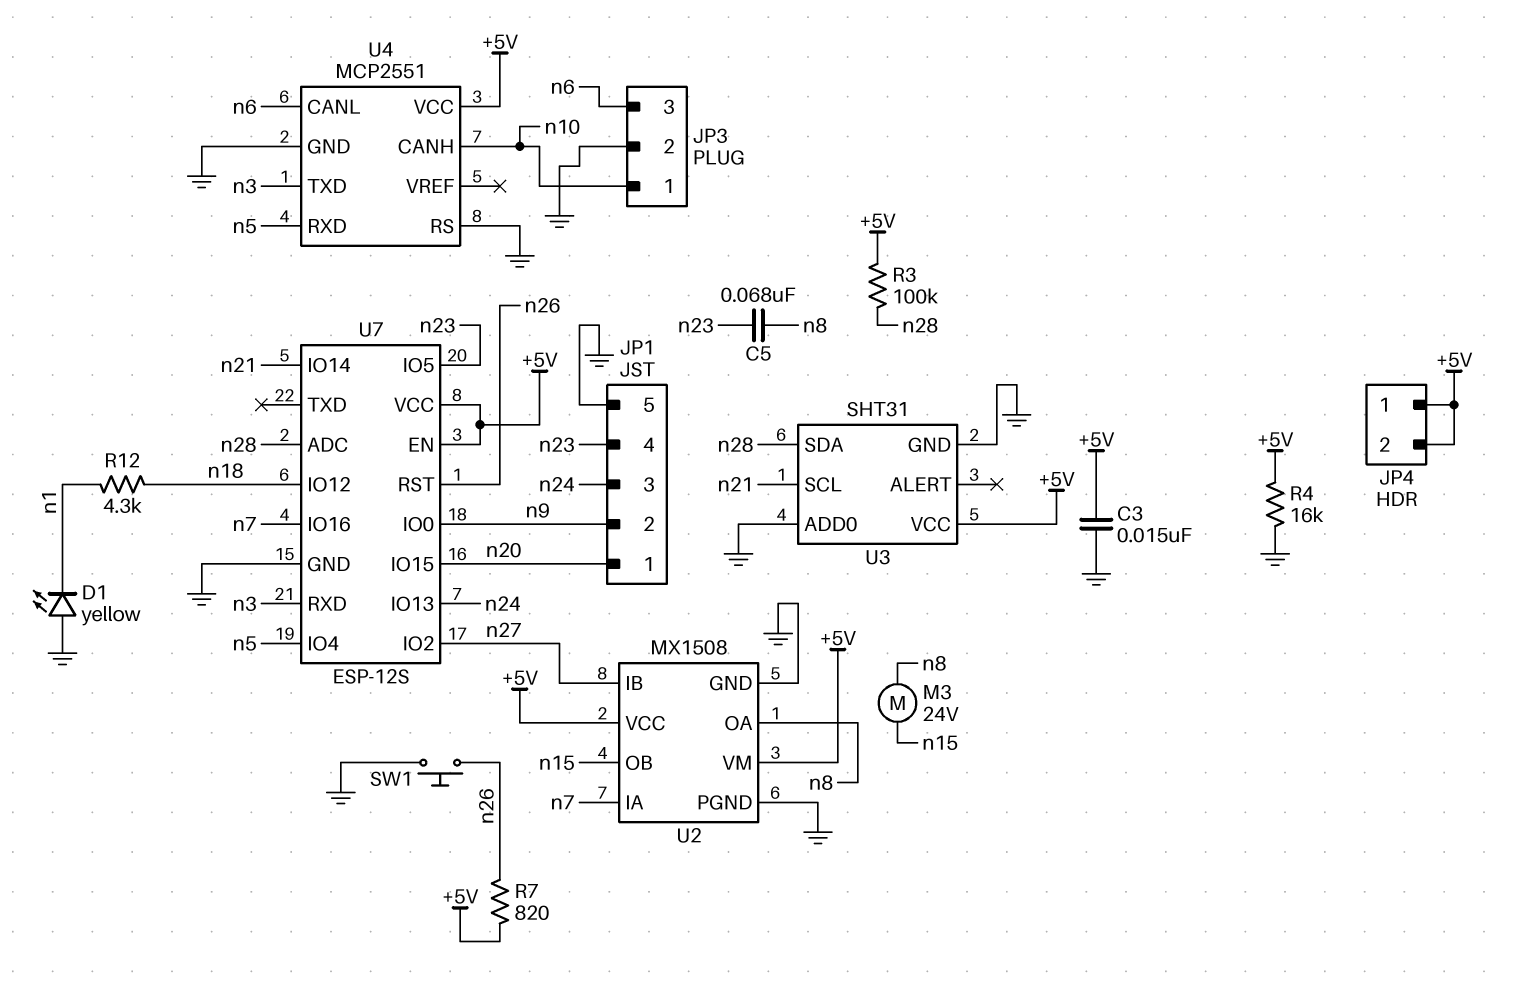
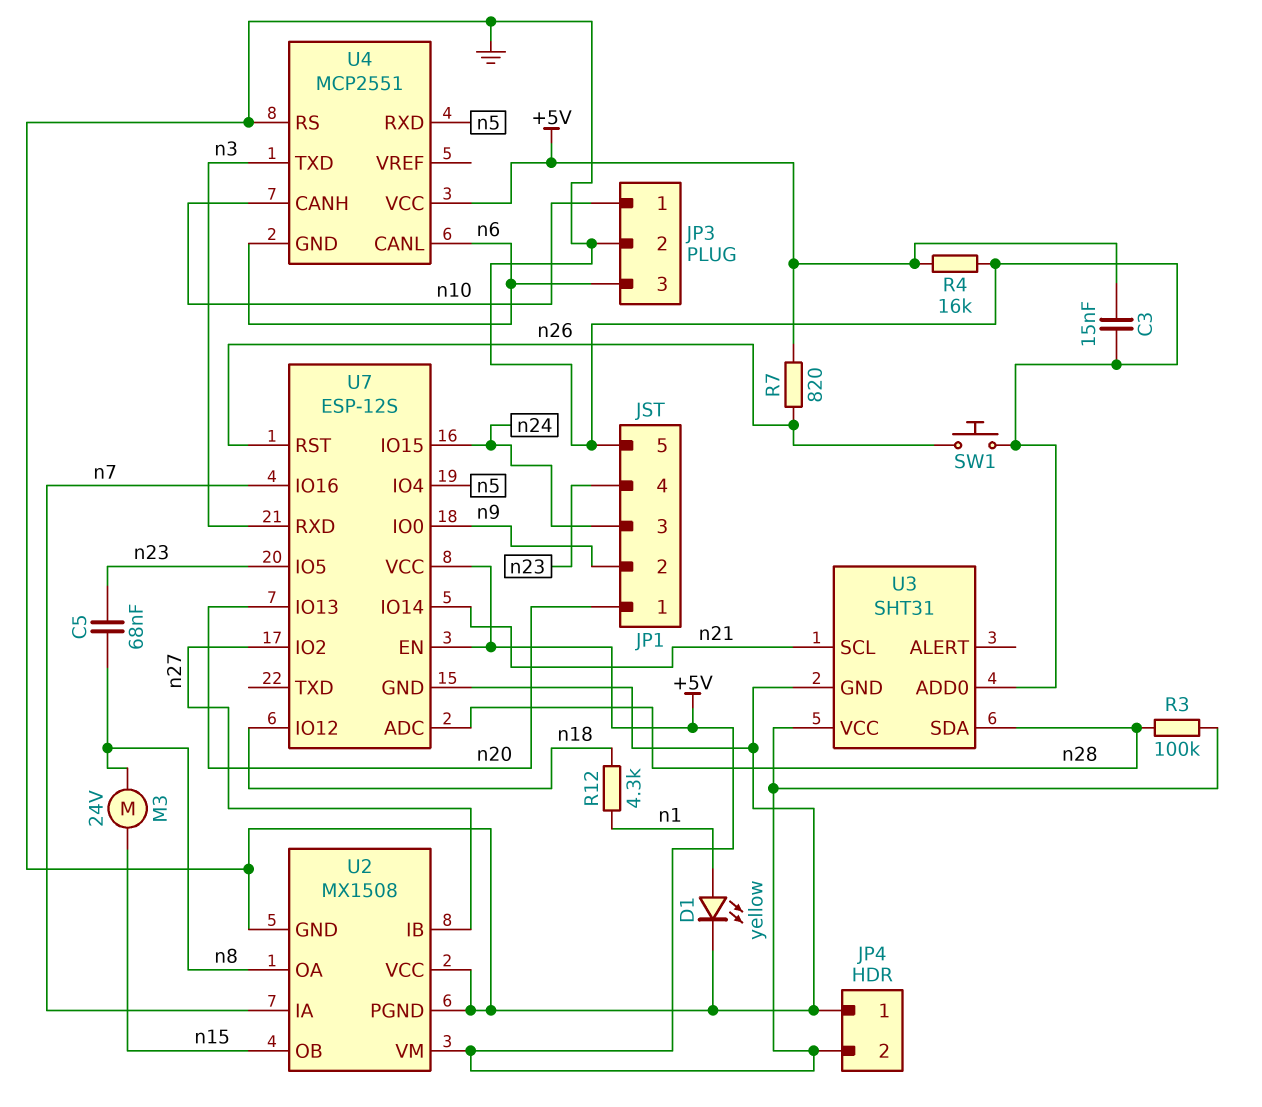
D1: LED yellow (A GND, K n1) -> LED yellow (A n1, K GND)
JP4 pin 1: +5V -> GND
U2 pin VCC: +5V -> GND
U4 pin GND: GND -> n6
U7 pin IO13: n24 -> n20
U7 pin IO15: n20 -> n24

